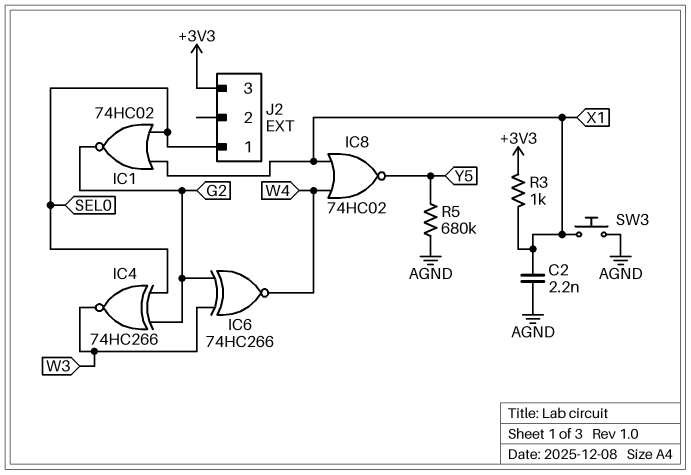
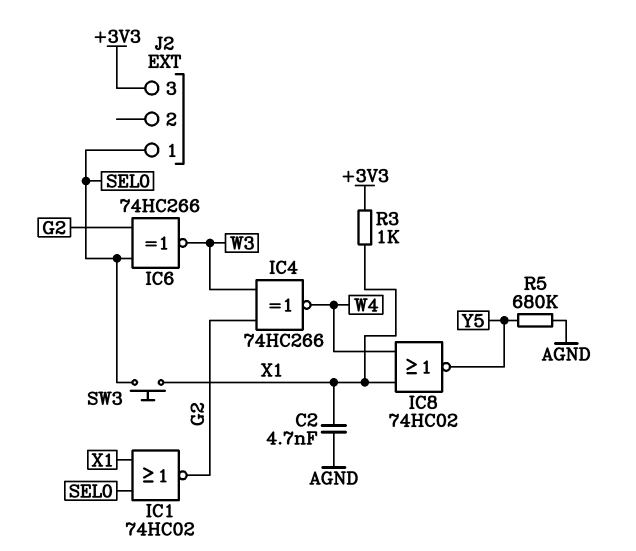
C2: 2.2nF (AGND, X1) -> 4.7nF (AGND, X1)
IC4: XNOR 74HC266 (in G2, in SEL0, out W3) -> XNOR 74HC266 (in G2, in W3, out W4)
IC6: XNOR 74HC266 (in G2, in W3, out W4) -> XNOR 74HC266 (in G2, in SEL0, out W3)
SW3: button (AGND, X1) -> button (SEL0, X1)

